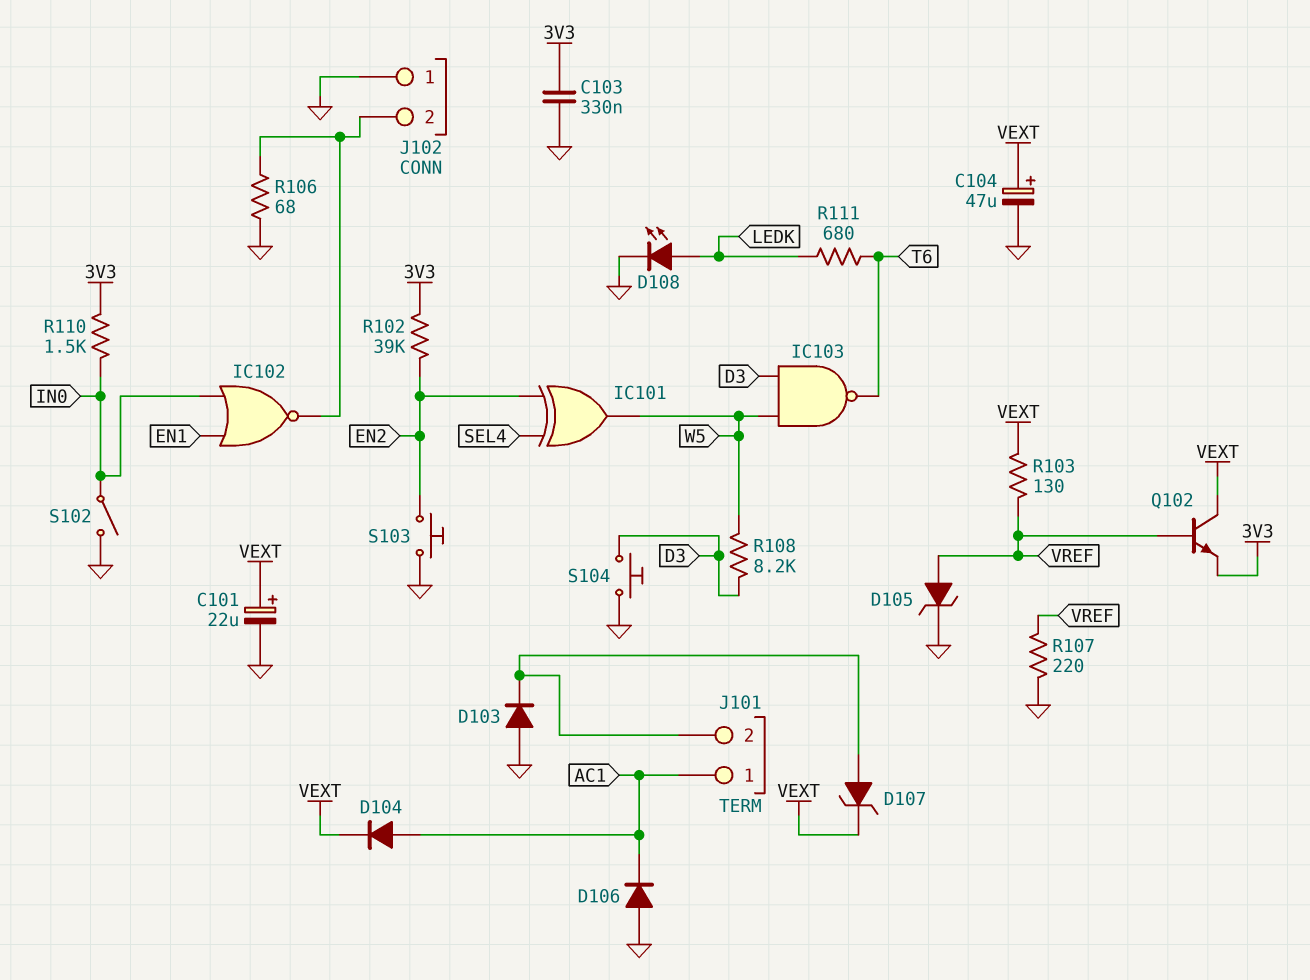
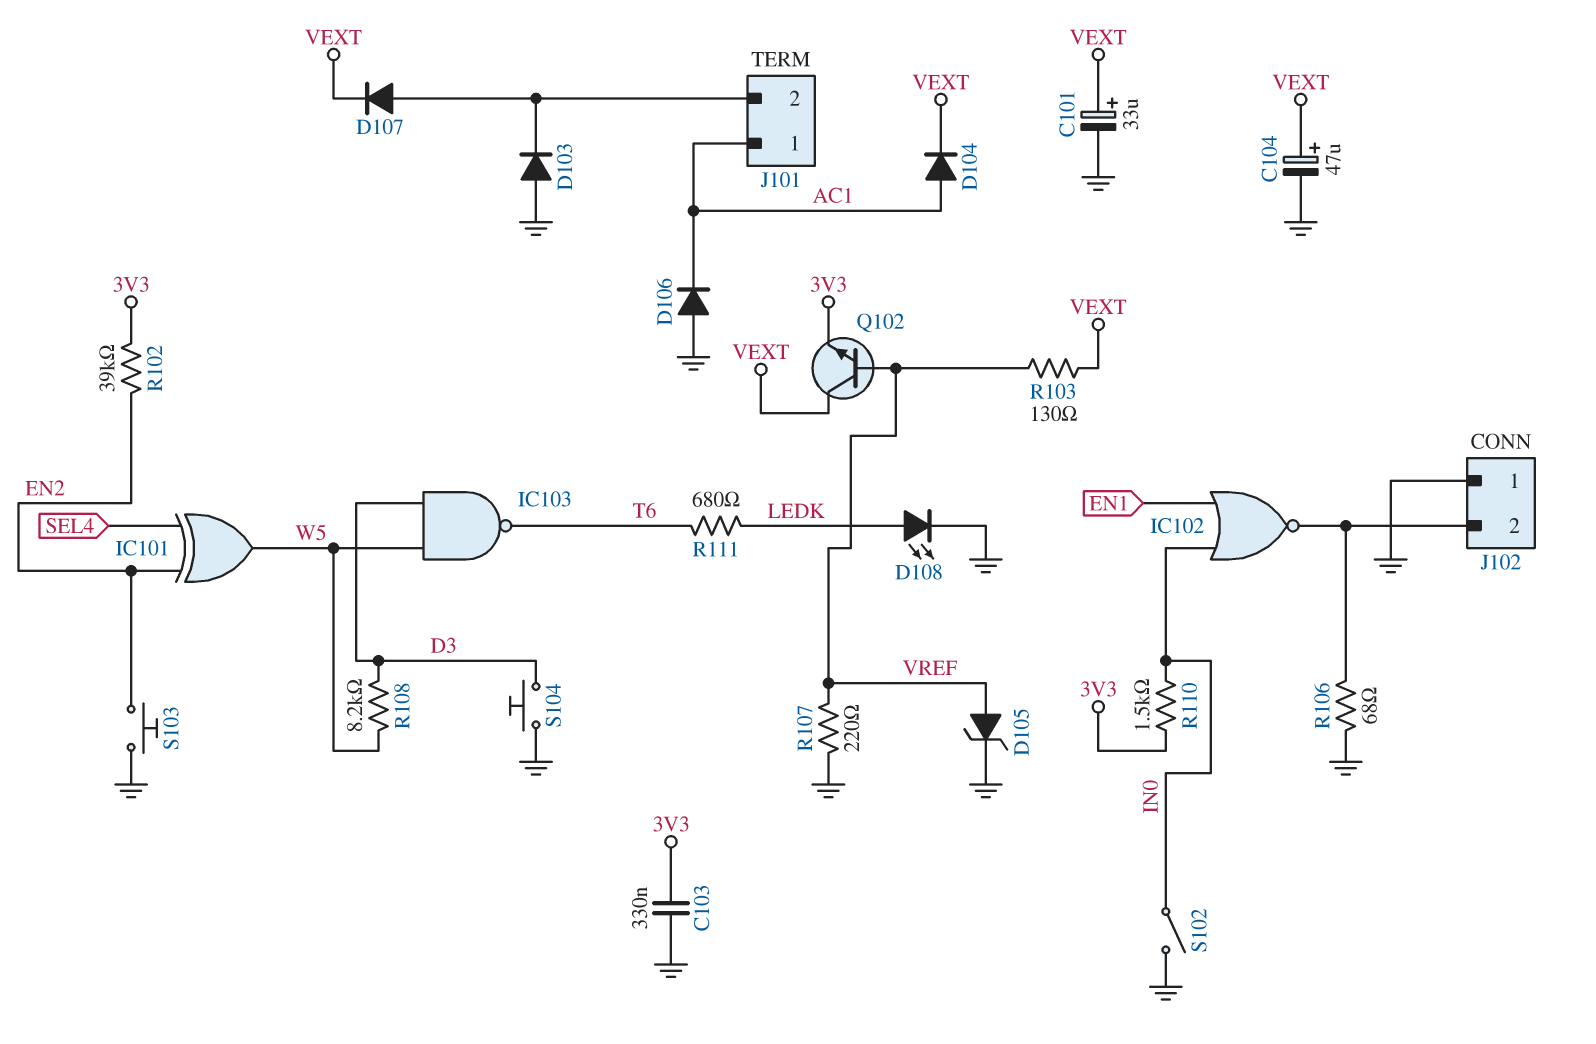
C101: 22uF (plus VEXT, minus GND) -> 33uF (plus VEXT, minus GND)
D107: zener (A J101/2, K VEXT) -> diode (A J101/2, K VEXT)

